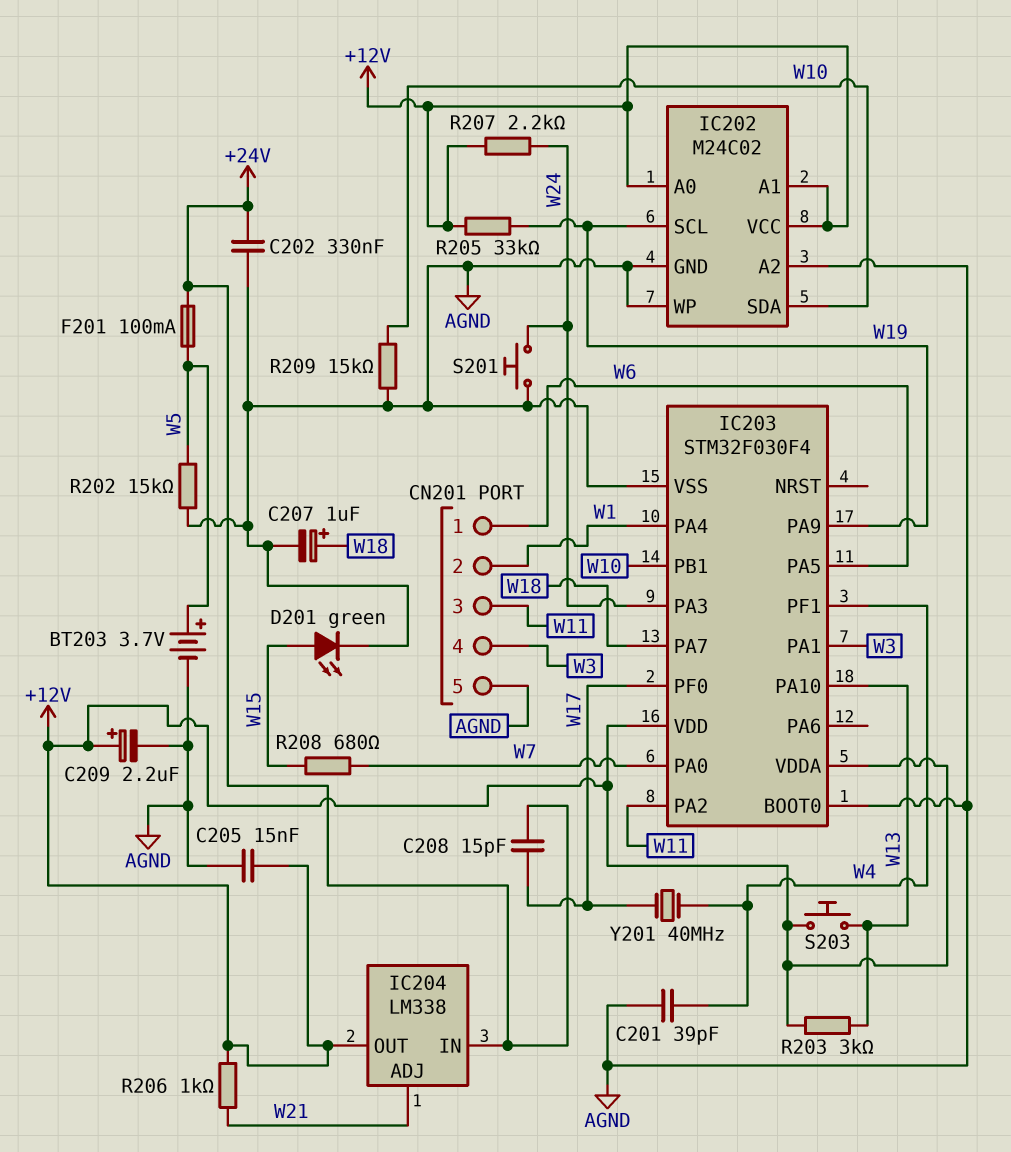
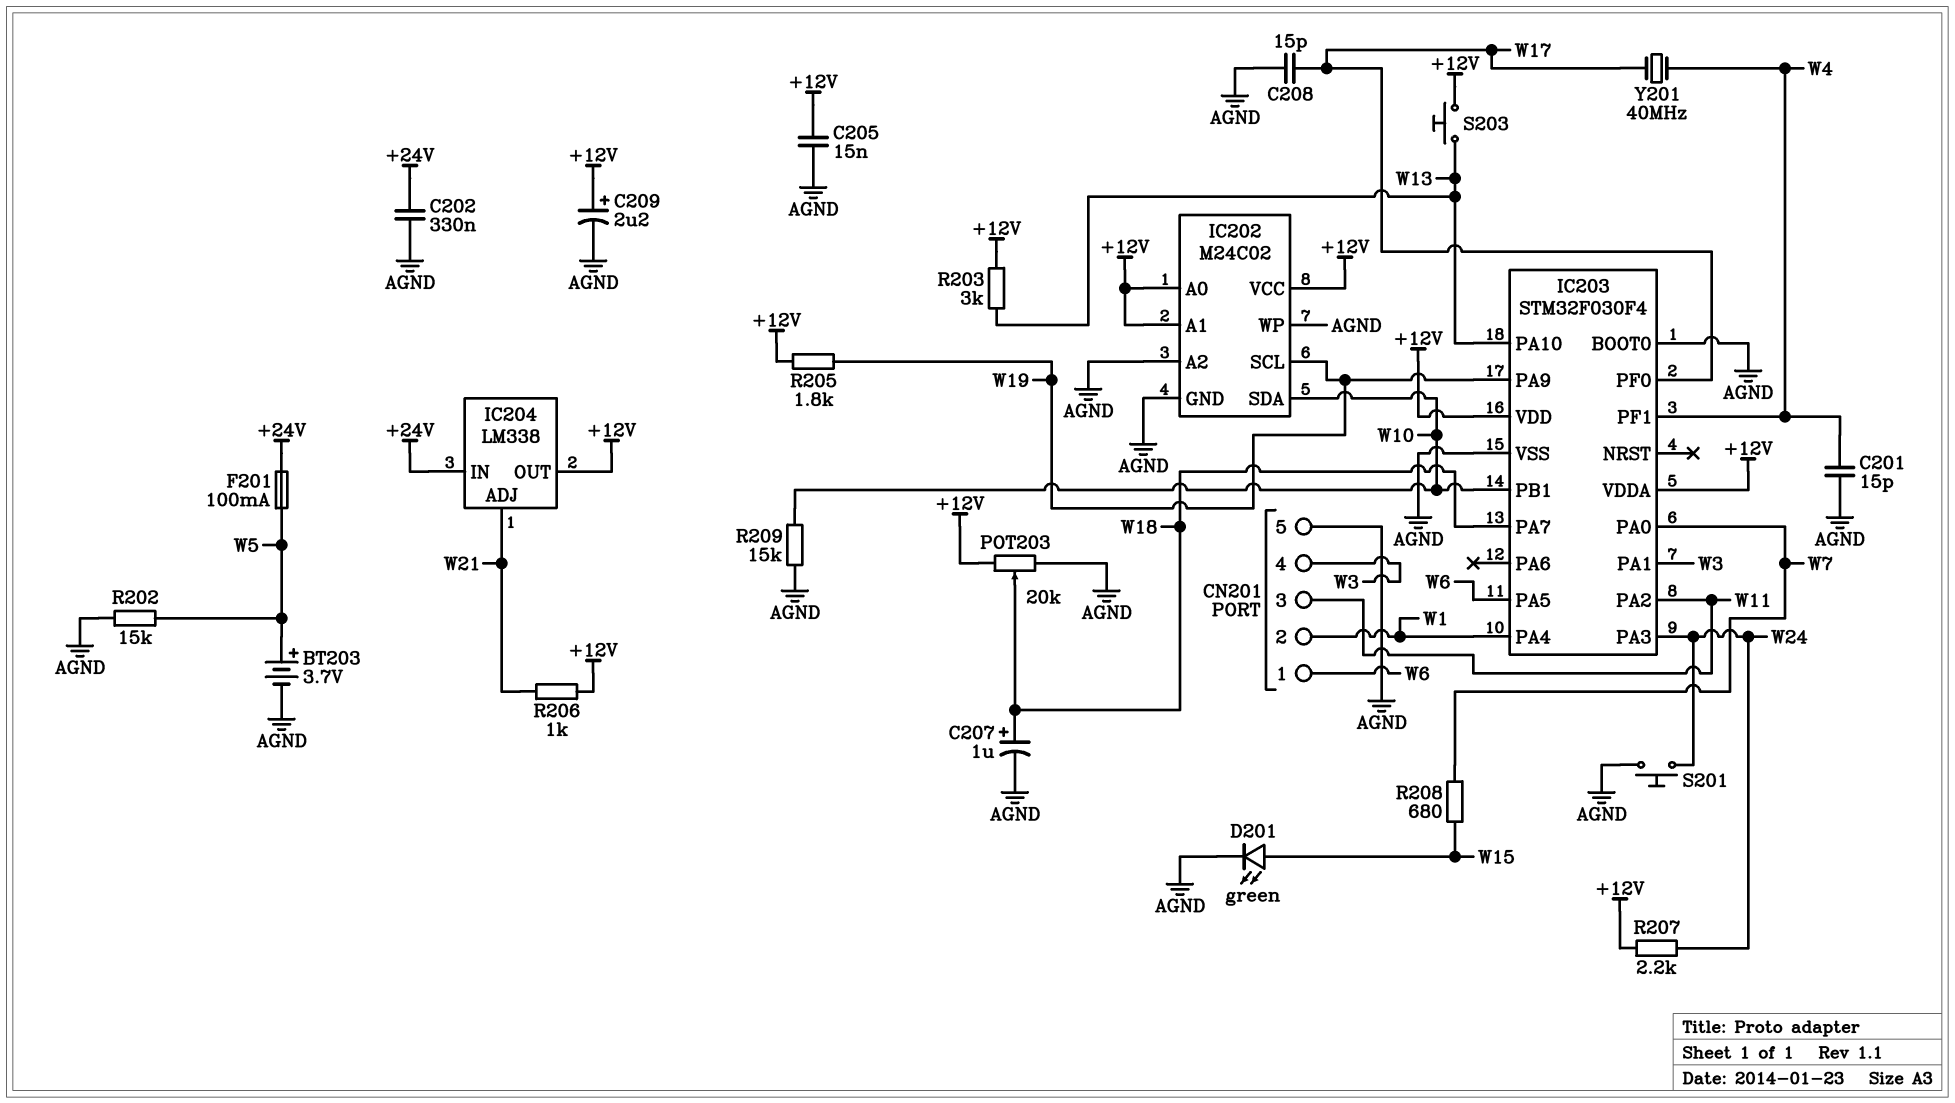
C201: 39pF (AGND, W4) -> 15pF (AGND, W4)
C208: 15pF (+24V, W17) -> 15pF (AGND, W17)
POT203: none -> 20k (+12V, AGND, wiper W18)
R205: 33k (+12V, W19) -> 1.8k (+12V, W19)

